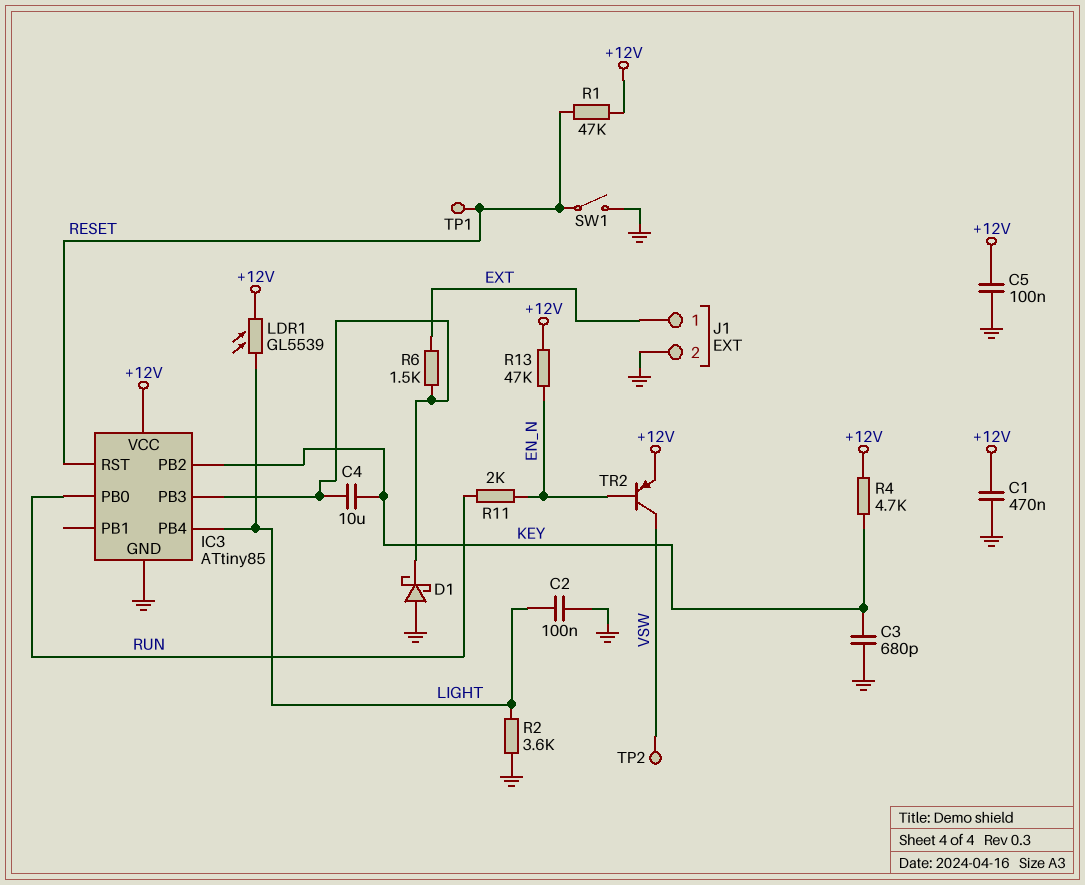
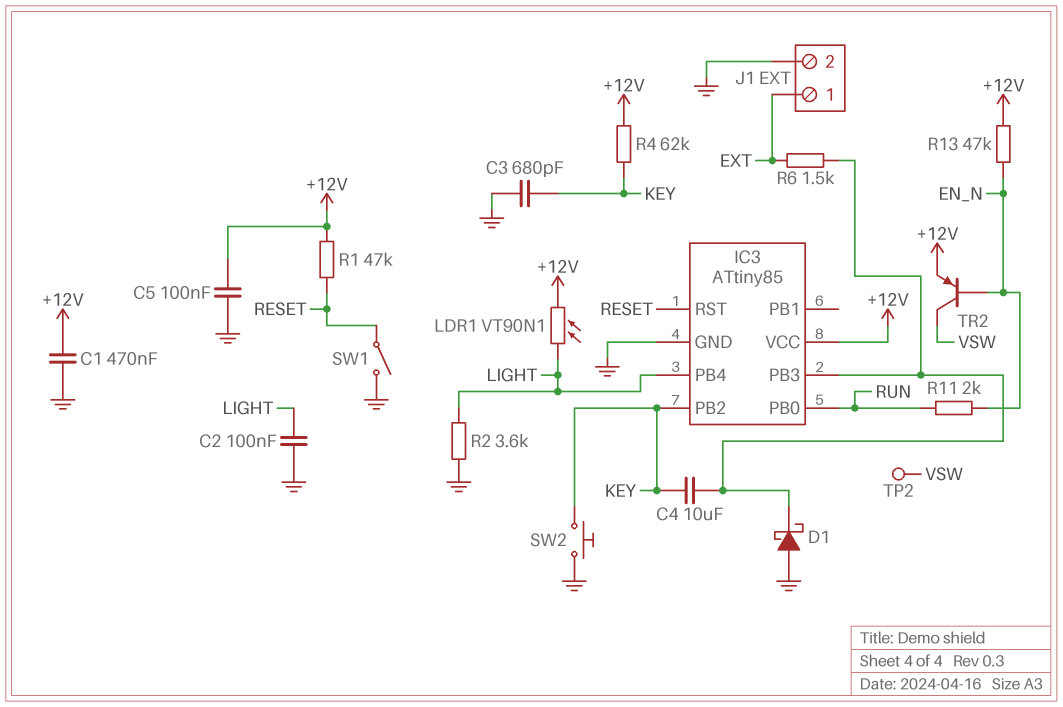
LDR1: GL5539 (+12V, LIGHT) -> VT90N1 (+12V, LIGHT)
R4: 4.7k (+12V, KEY) -> 62k (+12V, KEY)
SW2: none -> button (GND, KEY)
TP1: test point (RESET) -> none

